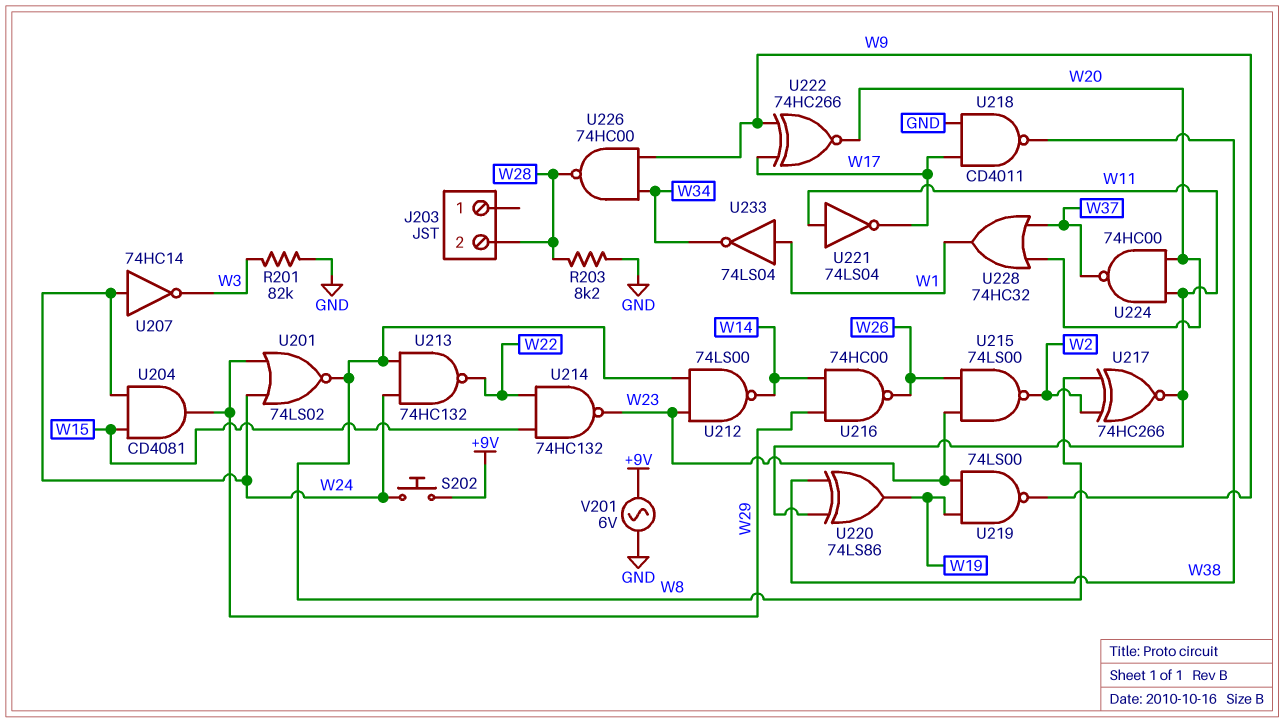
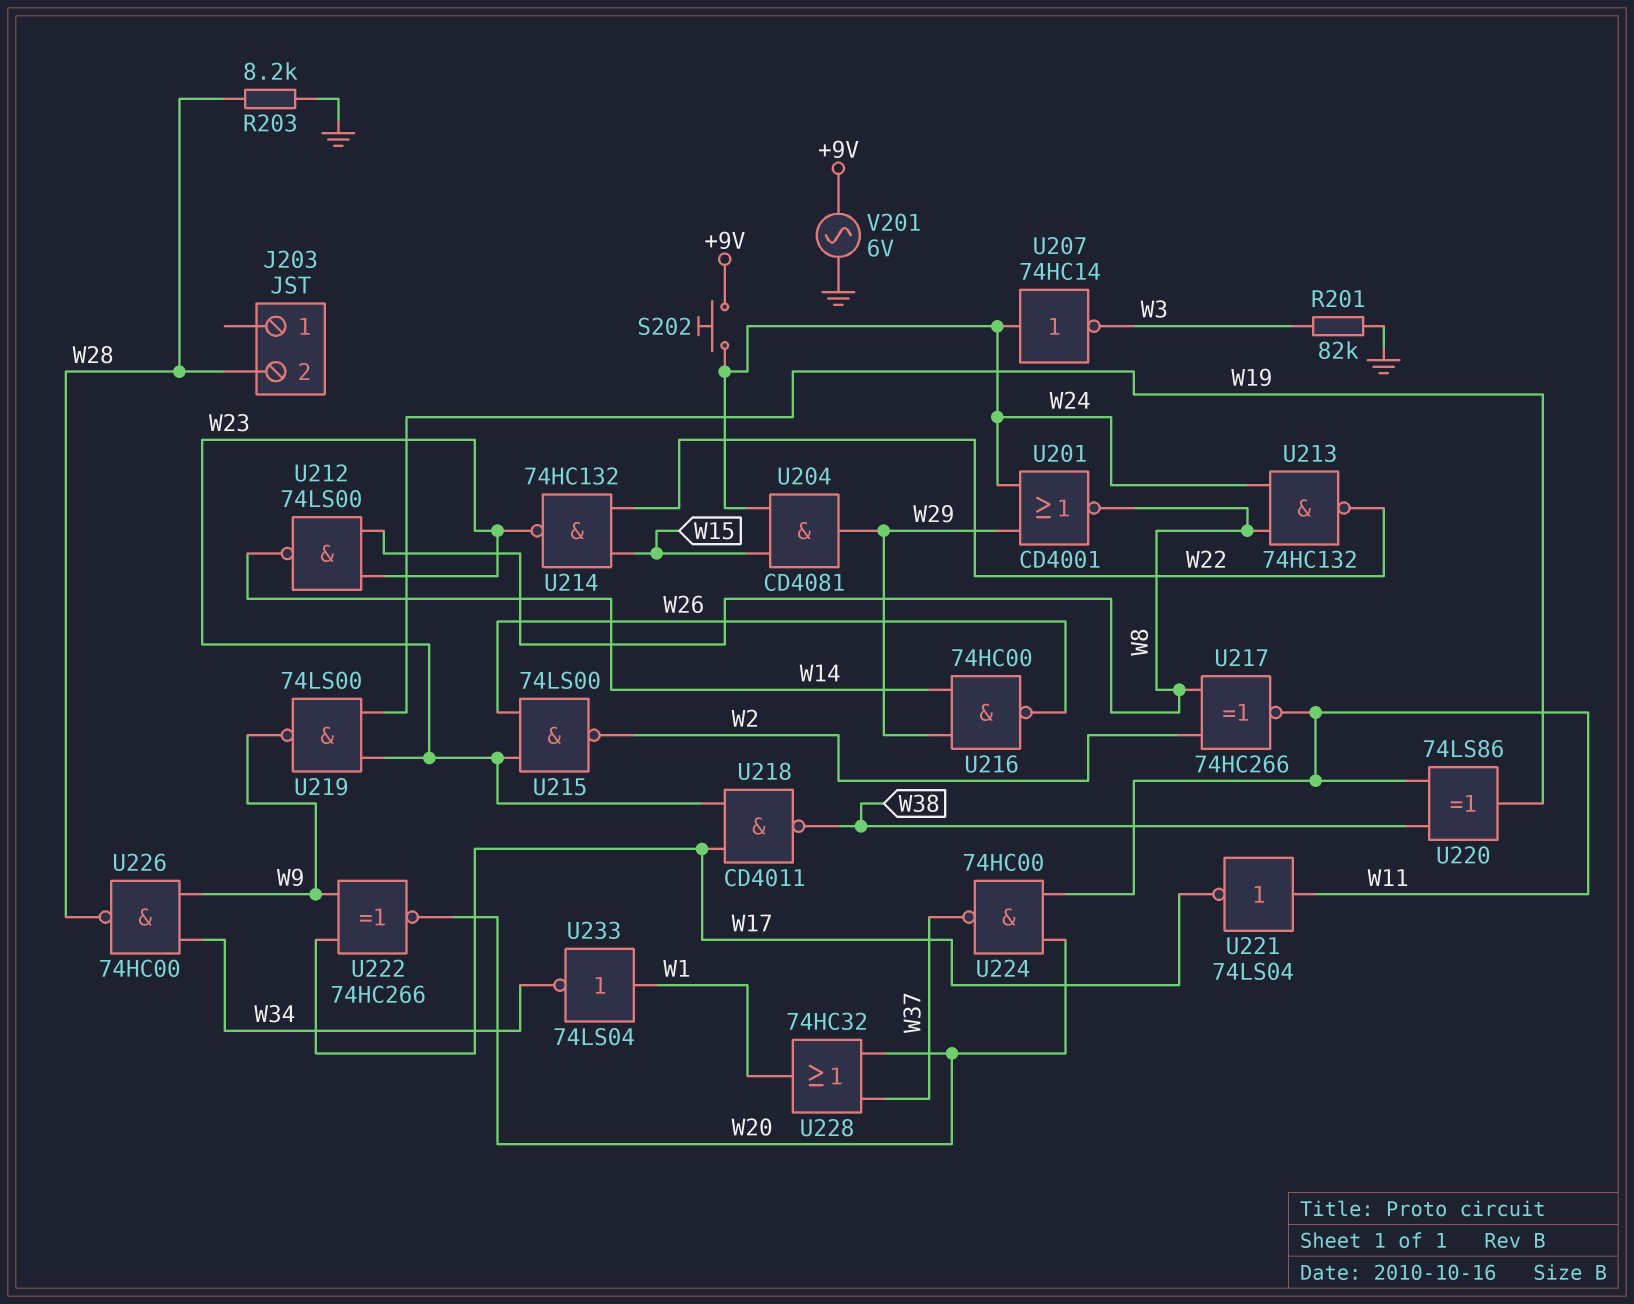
U201: NOR 74LS02 (in W24, in W29, out W8) -> NOR CD4001 (in W24, in W29, out W8)
U218: NAND CD4011 (in GND, in W17, out W38) -> NAND CD4011 (in W17, in W23, out W38)

